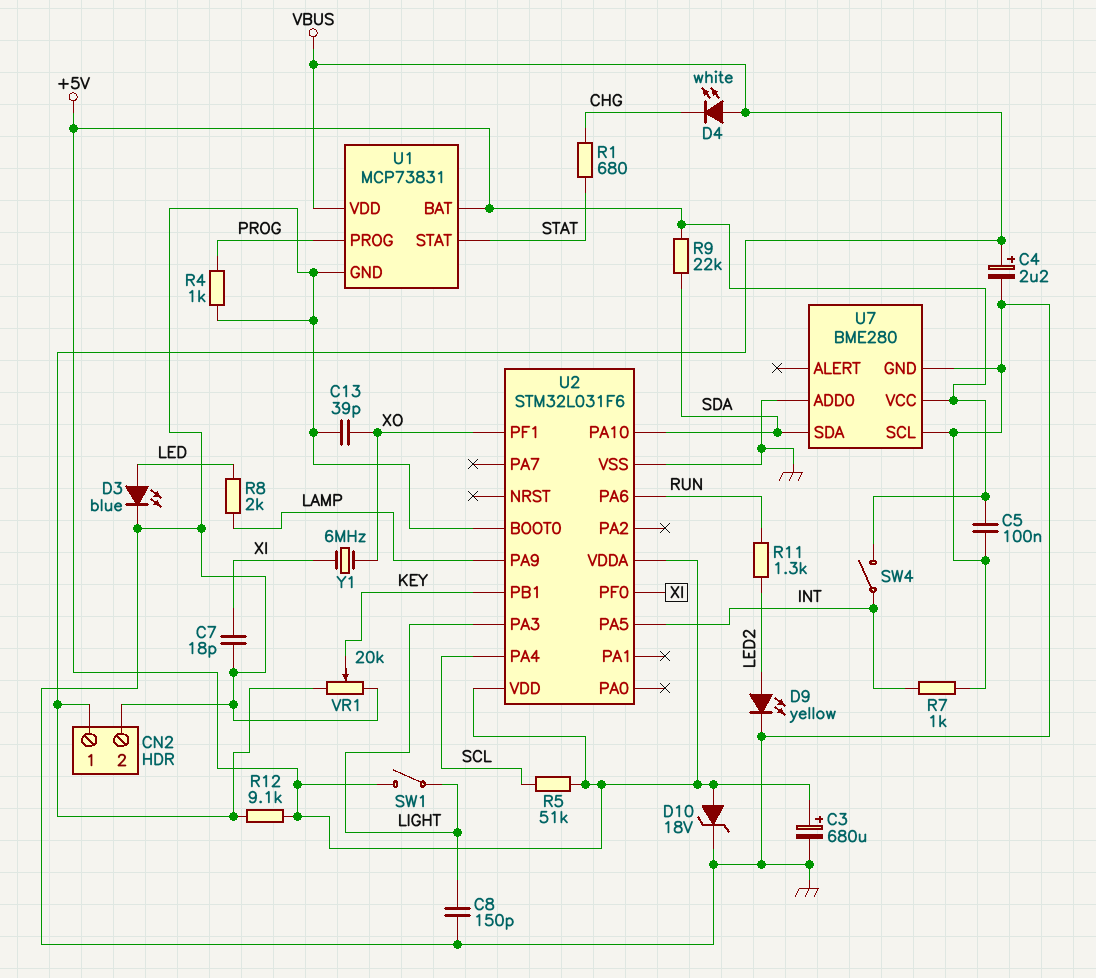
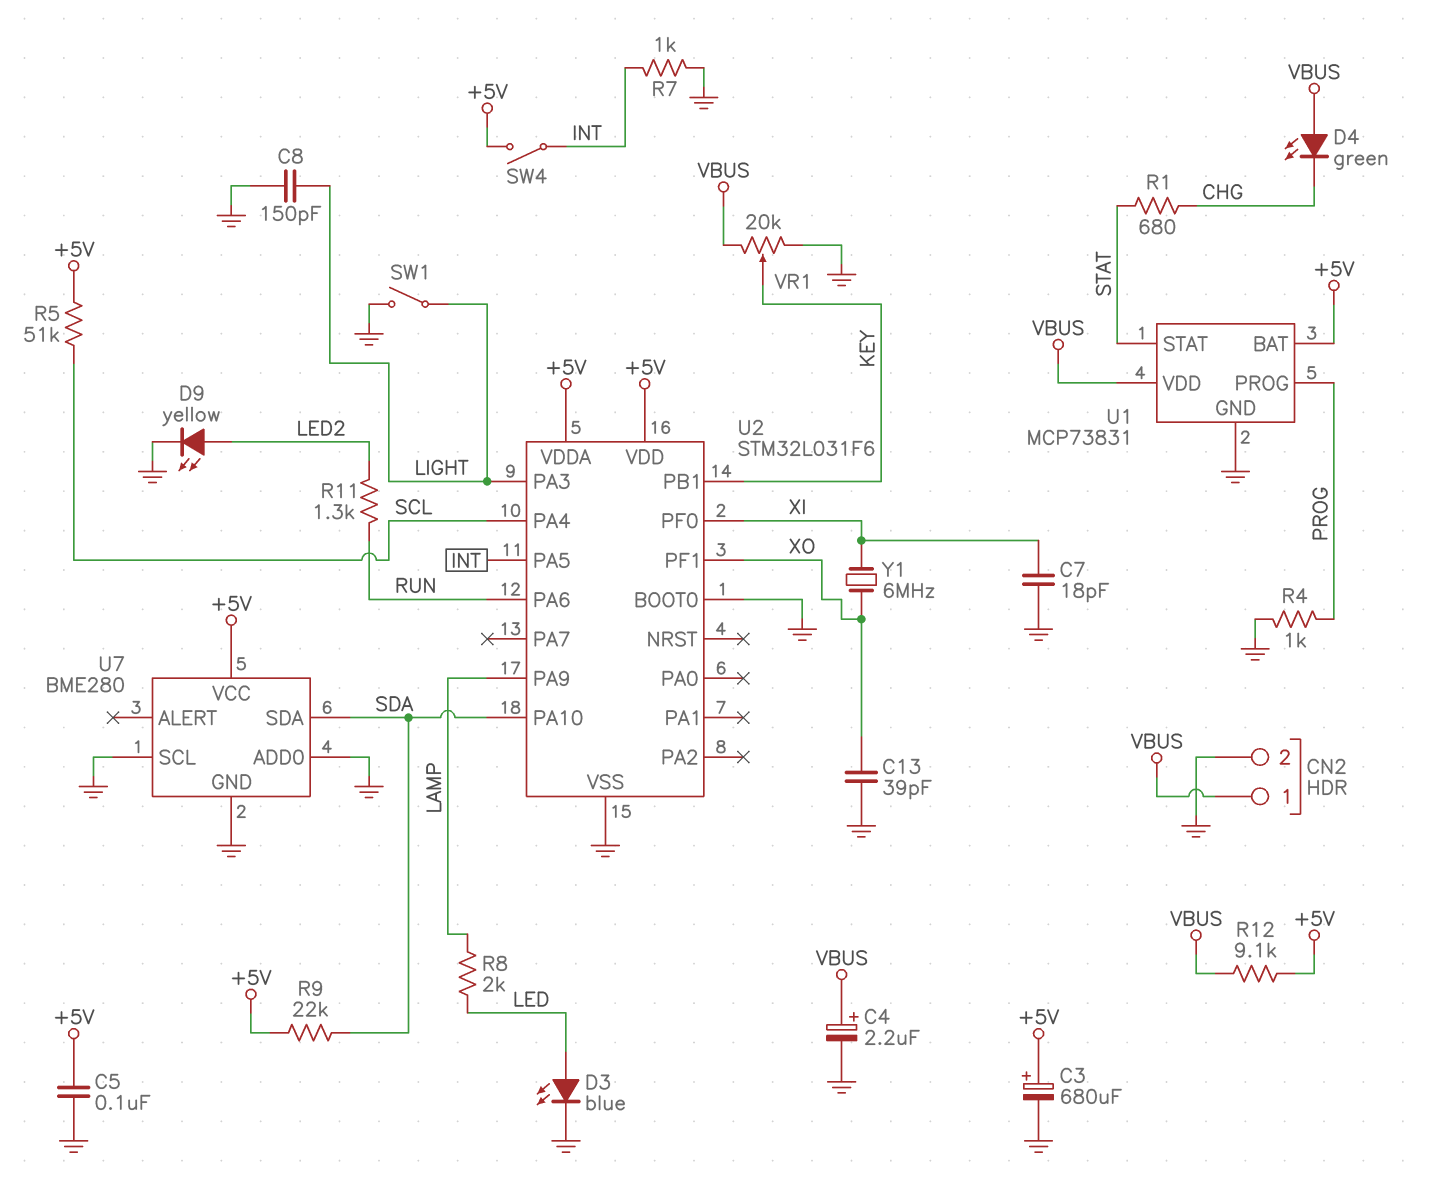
D4: LED white (A VBUS, K CHG) -> LED green (A VBUS, K CHG)
D10: zener 18V (A +5V, K GND) -> none
SW1: switch (+5V, LIGHT) -> switch (GND, LIGHT)

